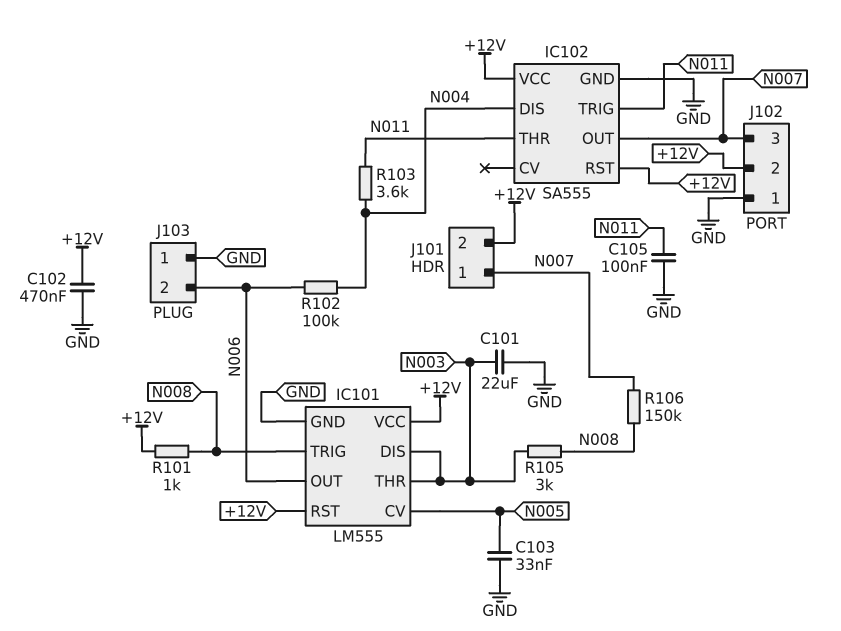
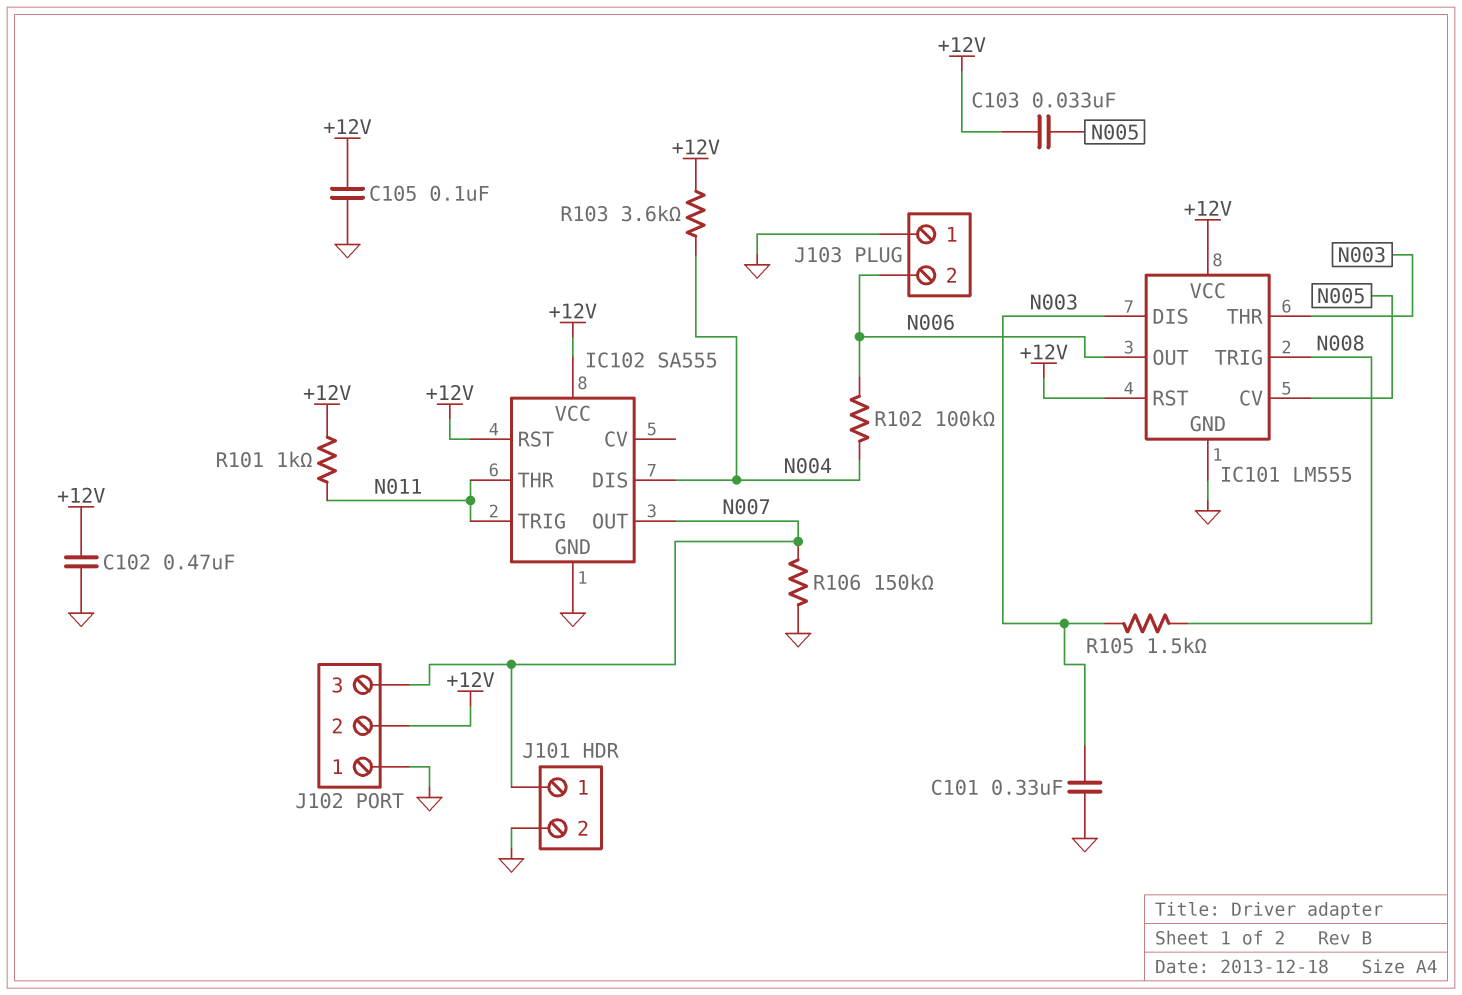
C101: 22uF (GND, N003) -> 330nF (GND, N003)
C103: 33nF (GND, N005) -> 33nF (+12V, N005)
C105: 100nF (GND, N011) -> 100nF (+12V, GND)
J101 pin 2: +12V -> GND
R101: 1k (+12V, N008) -> 1k (+12V, N011)
R103: 3.6k (N004, N011) -> 3.6k (+12V, N004)
R105: 3k (N003, N008) -> 1.5k (N003, N008)
R106: 150k (N007, N008) -> 150k (GND, N007)

